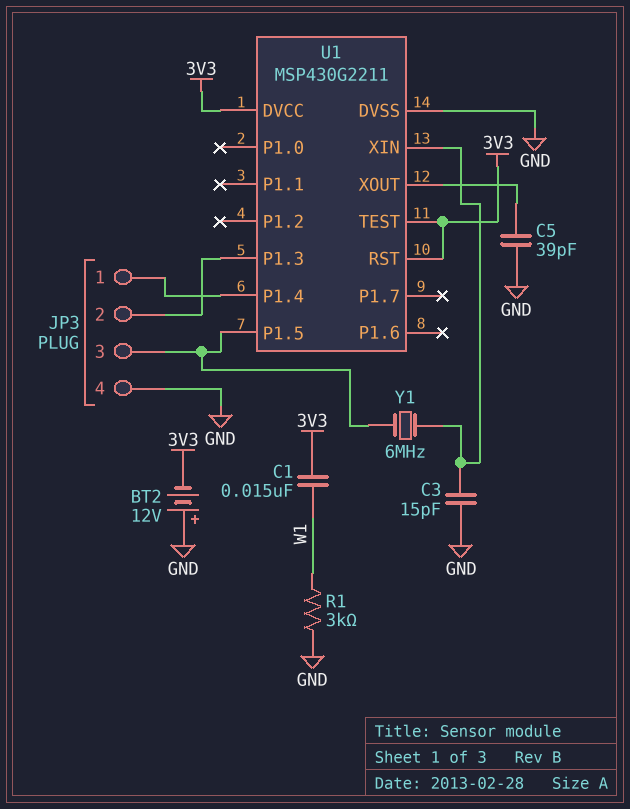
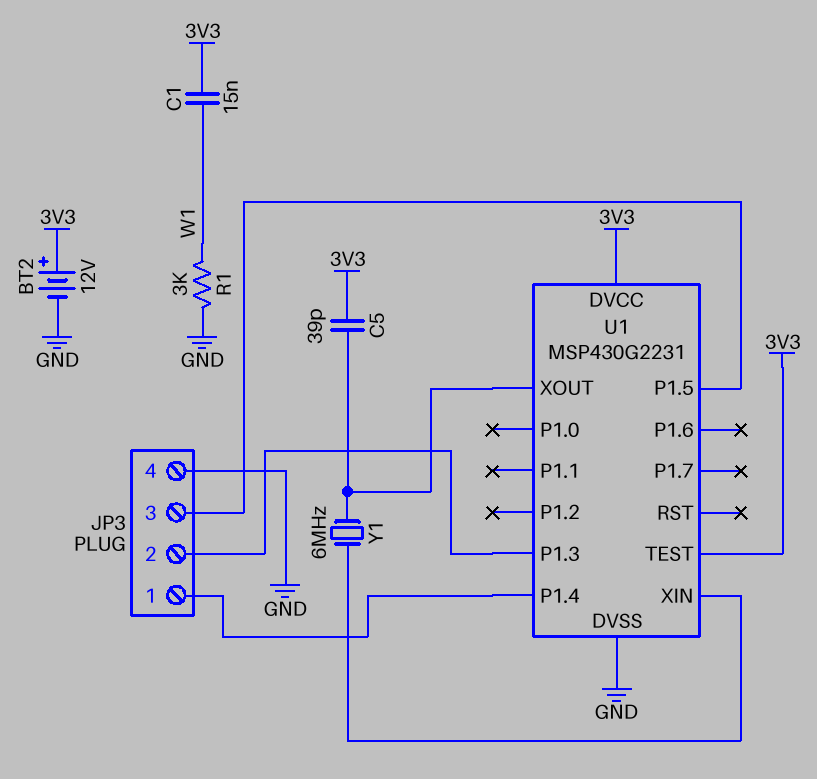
BT2: 12V (plus GND, minus 3V3) -> 12V (plus 3V3, minus GND)
C3: 15pF (GND, U1/XIN) -> none
C5: 39pF (GND, U1/XOUT) -> 39pF (3V3, U1/XOUT)
U1: MSP430G2211 -> MSP430G2231
U1 pin RST: 3V3 -> none
Y1: 6MHz (JP3/3, U1/XIN) -> 6MHz (U1/XIN, U1/XOUT)

